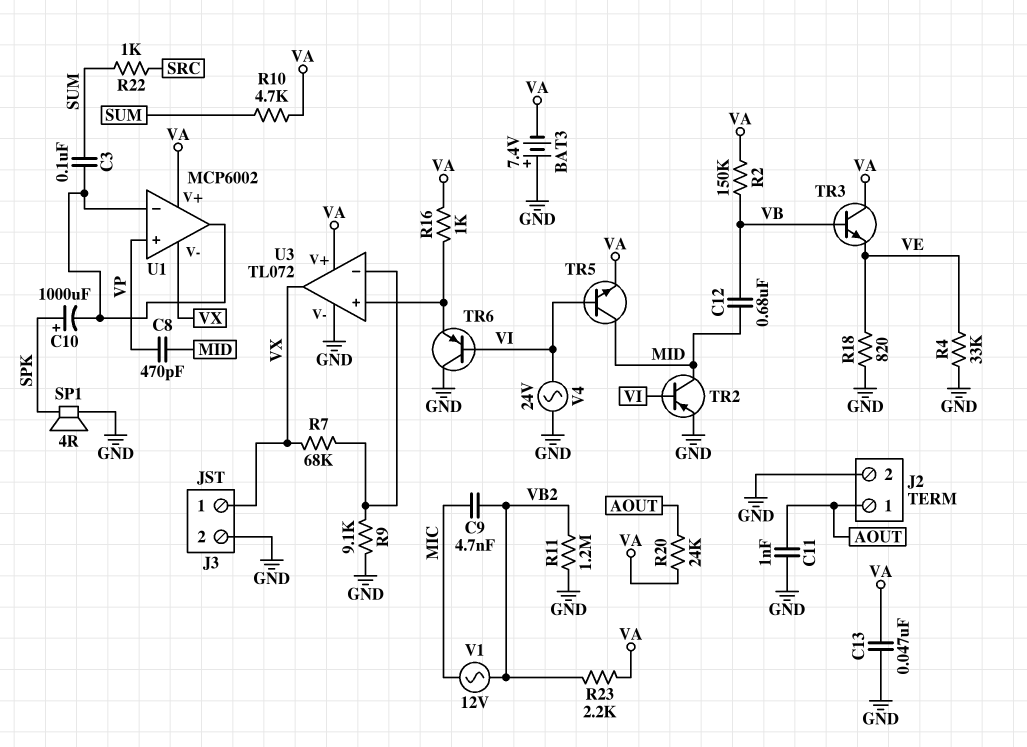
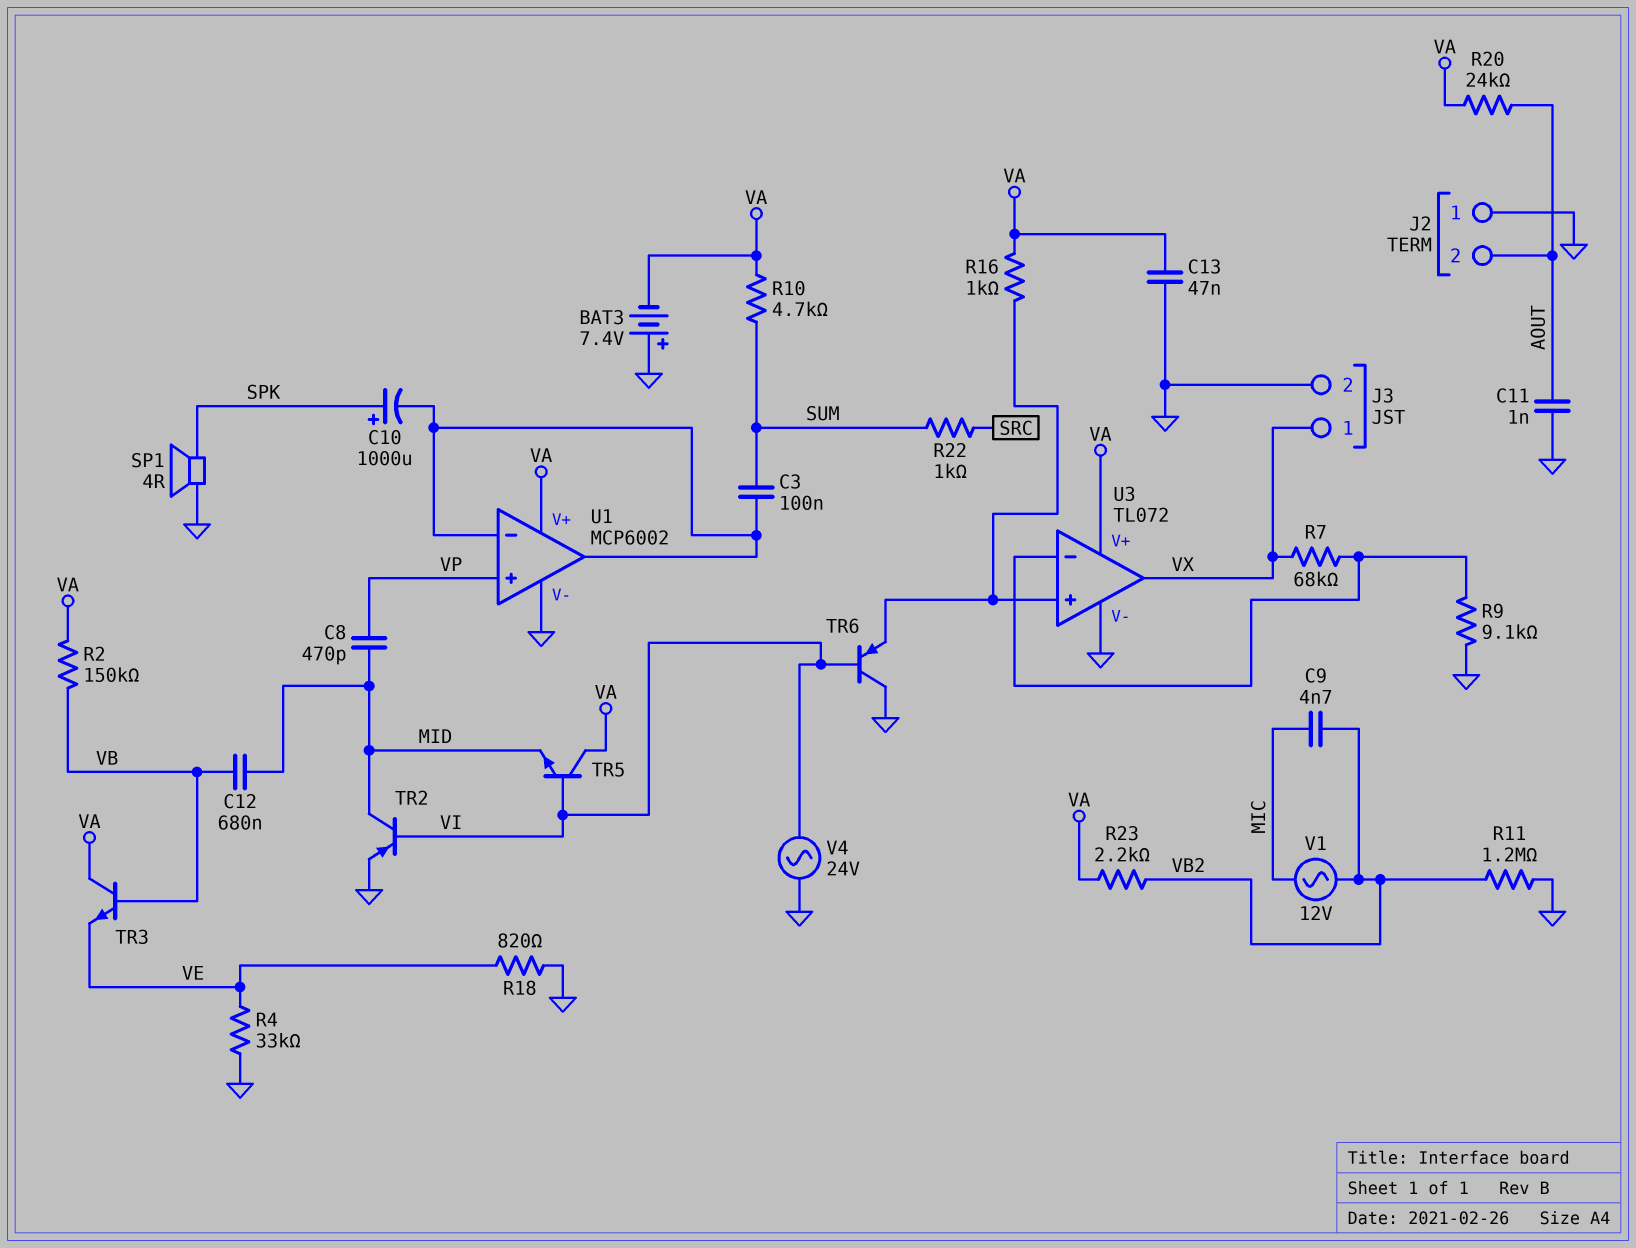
J2 pin 1: AOUT -> GND
J2 pin 2: GND -> AOUT
TR5: NPN (B VI, C MID, E VA) -> NPN (B VI, C VA, E MID)
U1 pin V-: VX -> GND

